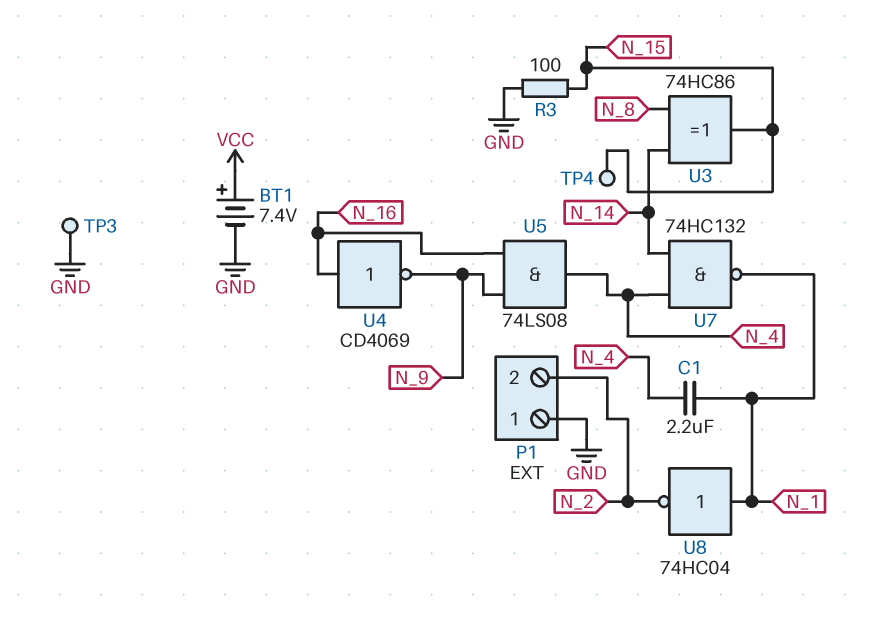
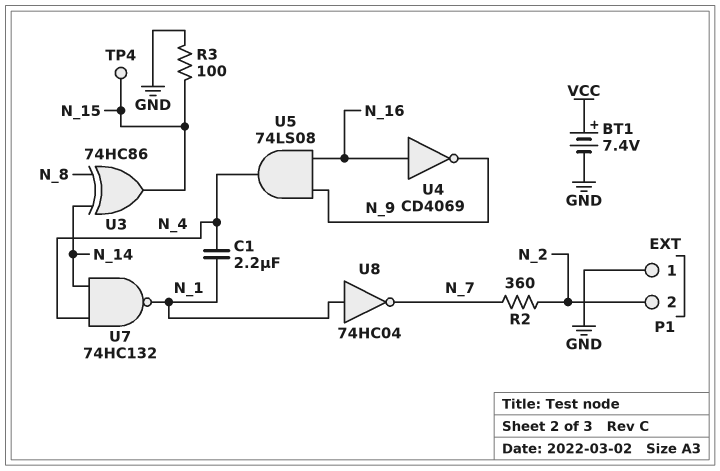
R2: none -> 360 (N_2, N_7)
TP3: test point (GND) -> none
U8: NOT 74HC04 (in N_1, out N_2) -> NOT 74HC04 (in N_1, out N_7)

